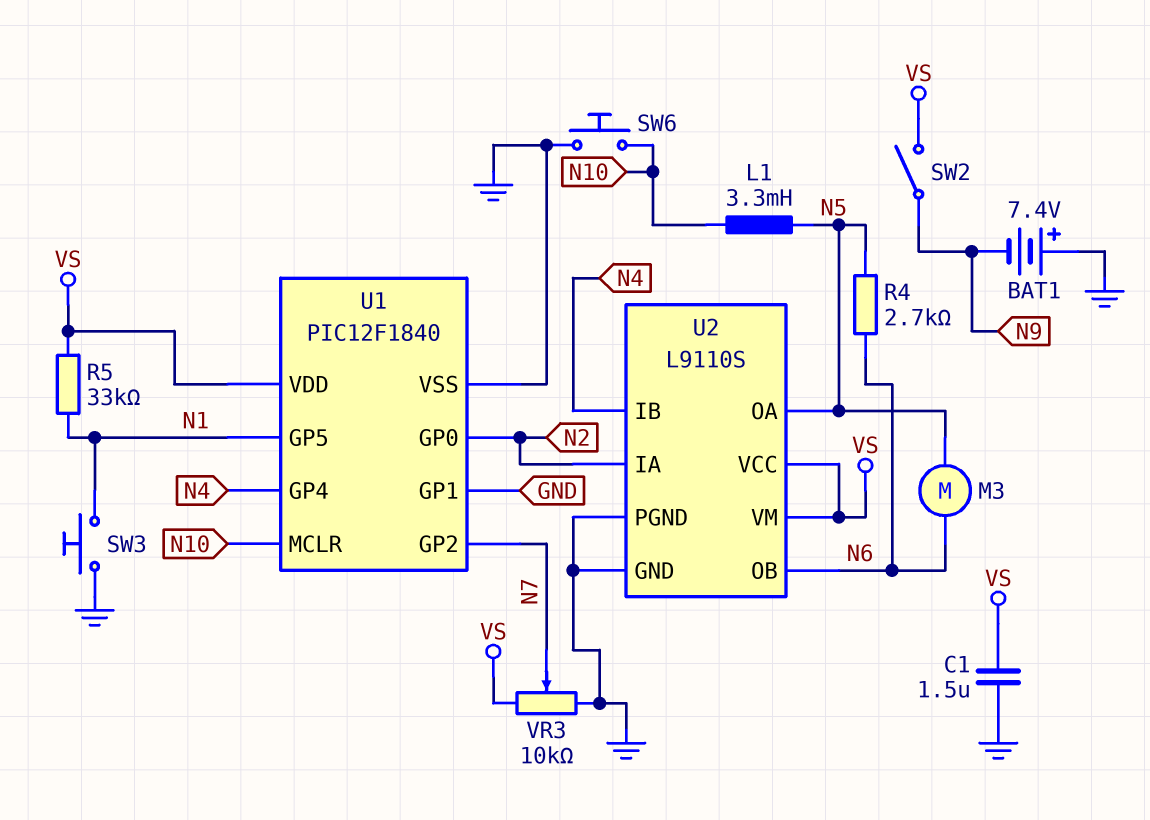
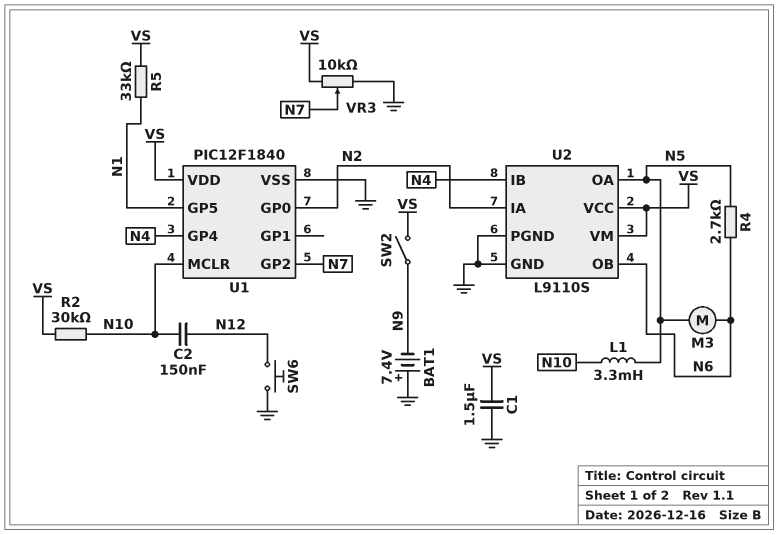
C2: none -> 150nF (N10, N12)
R2: none -> 30k (N10, VS)
SW3: button (GND, N1) -> none
SW6: button (GND, N10) -> button (GND, N12)
U1 pin GP1: GND -> none

